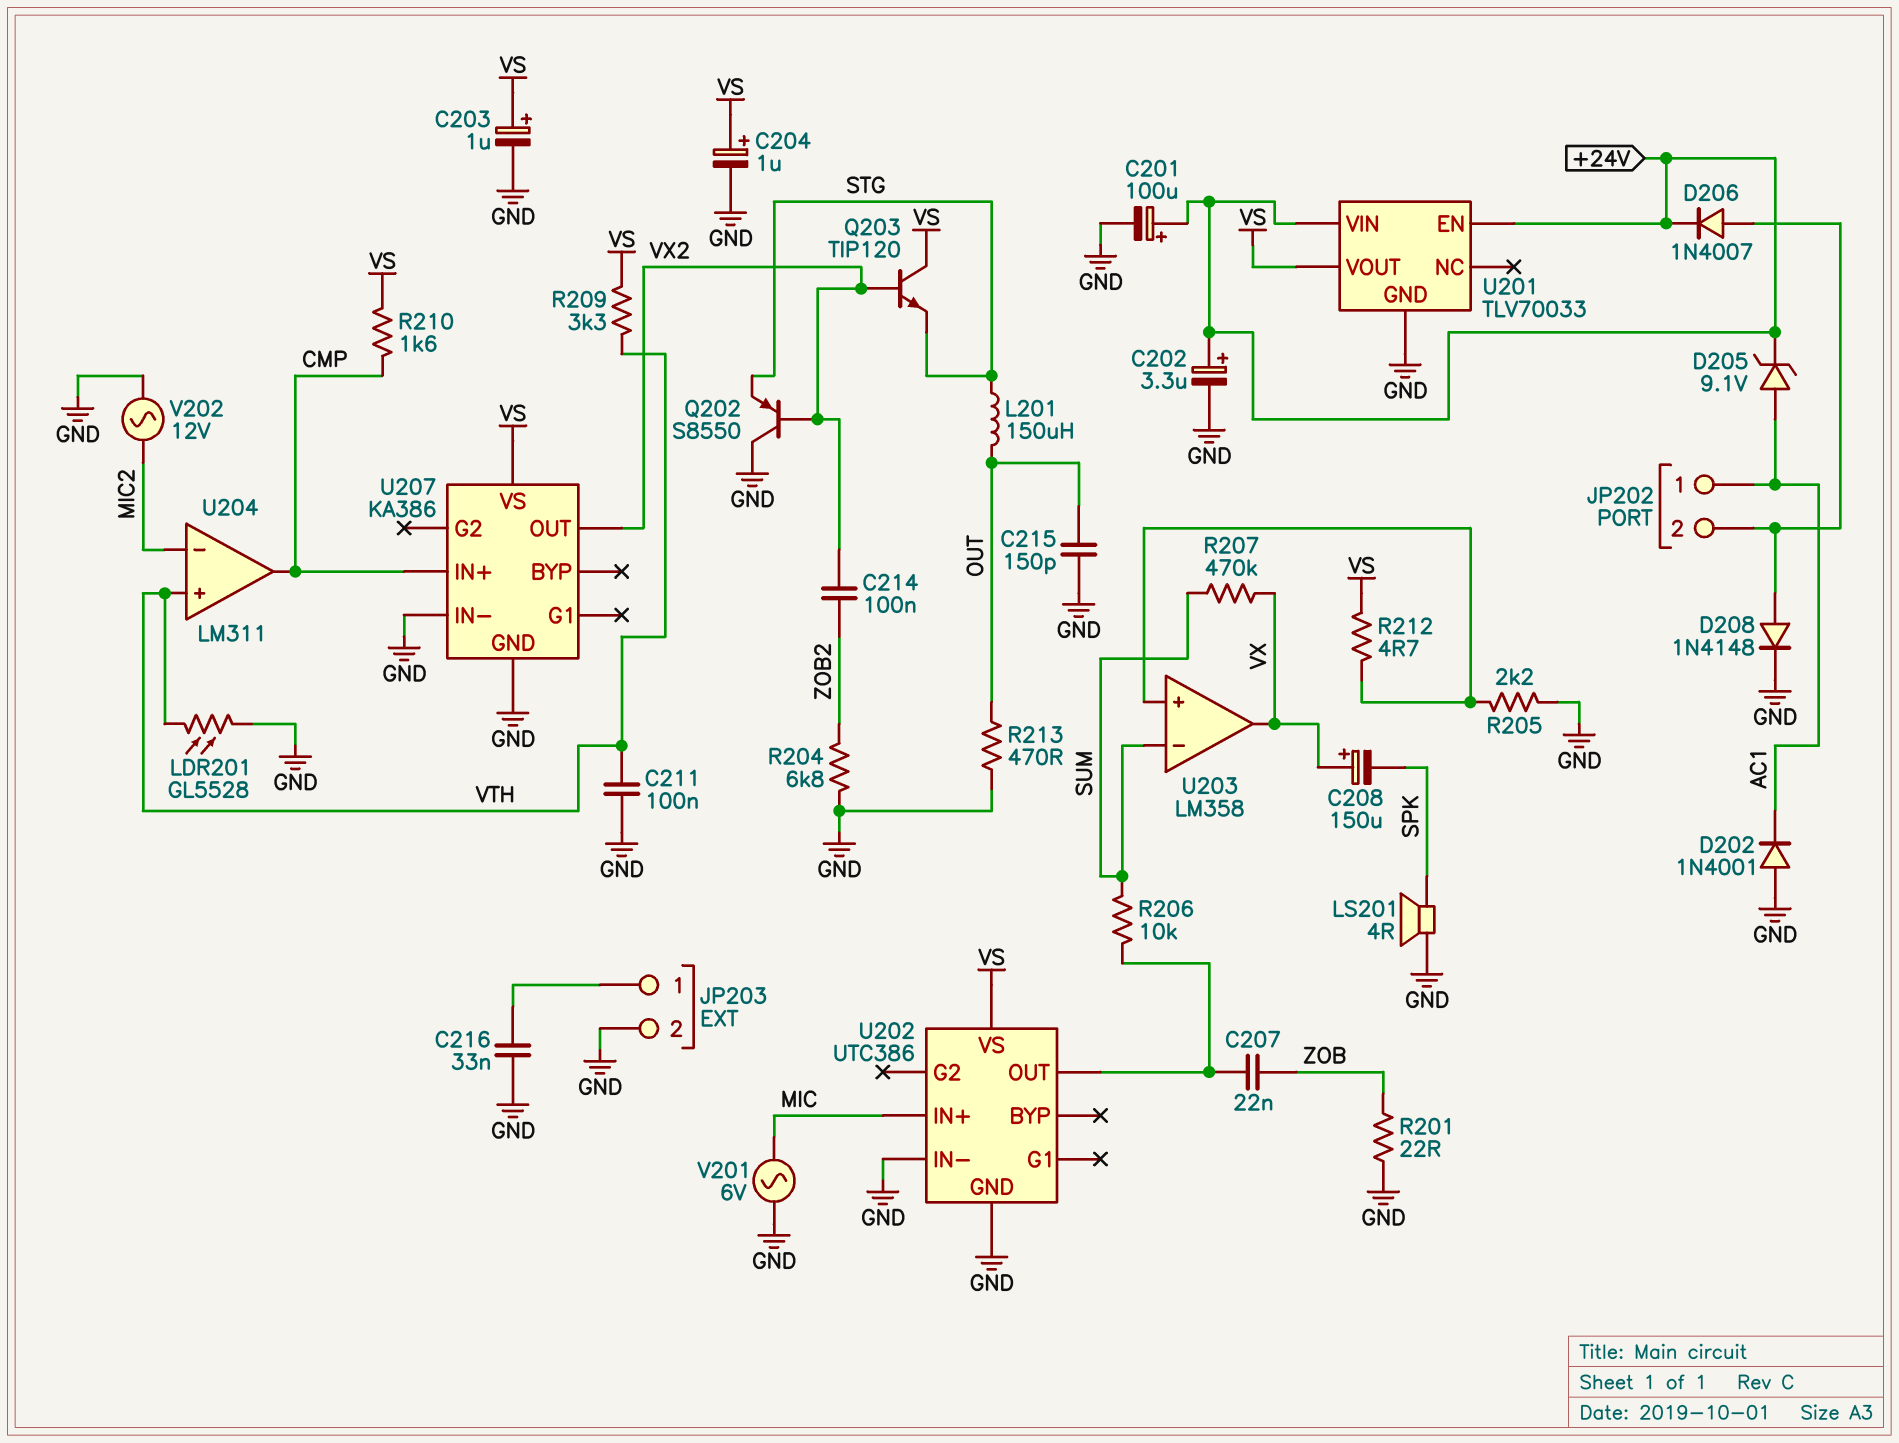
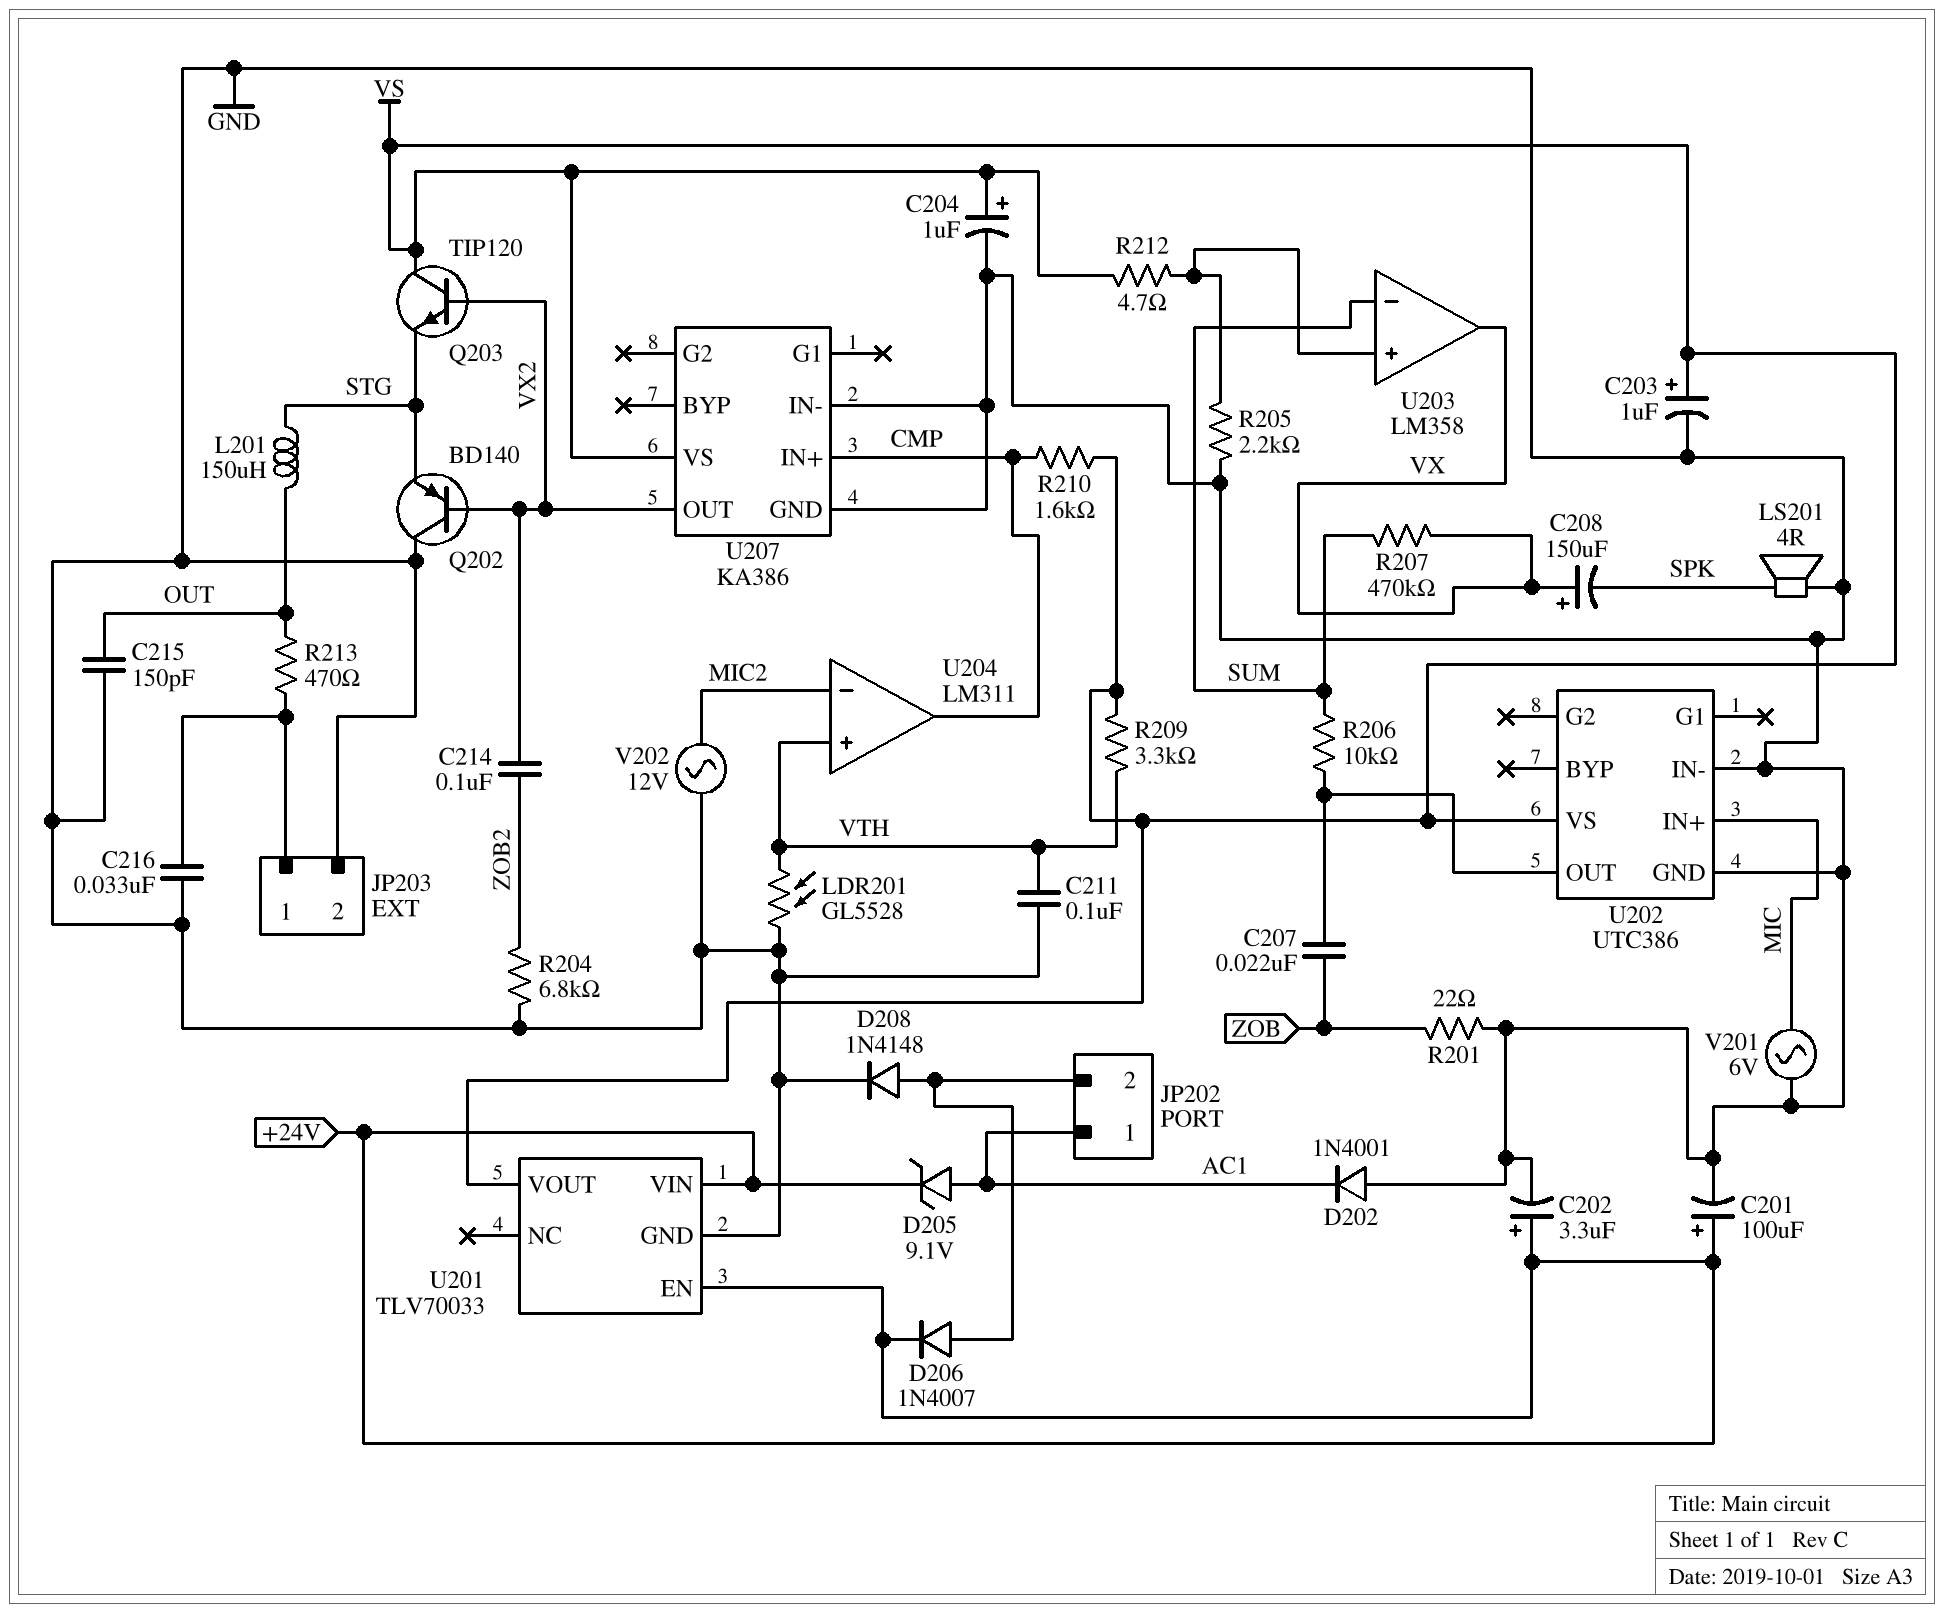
Q202: PNP S8550 (B VX2, C GND, E STG) -> PNP BD140 (B VX2, C GND, E STG)
R213: 470 (GND, OUT) -> 470 (JP203/1, OUT)

